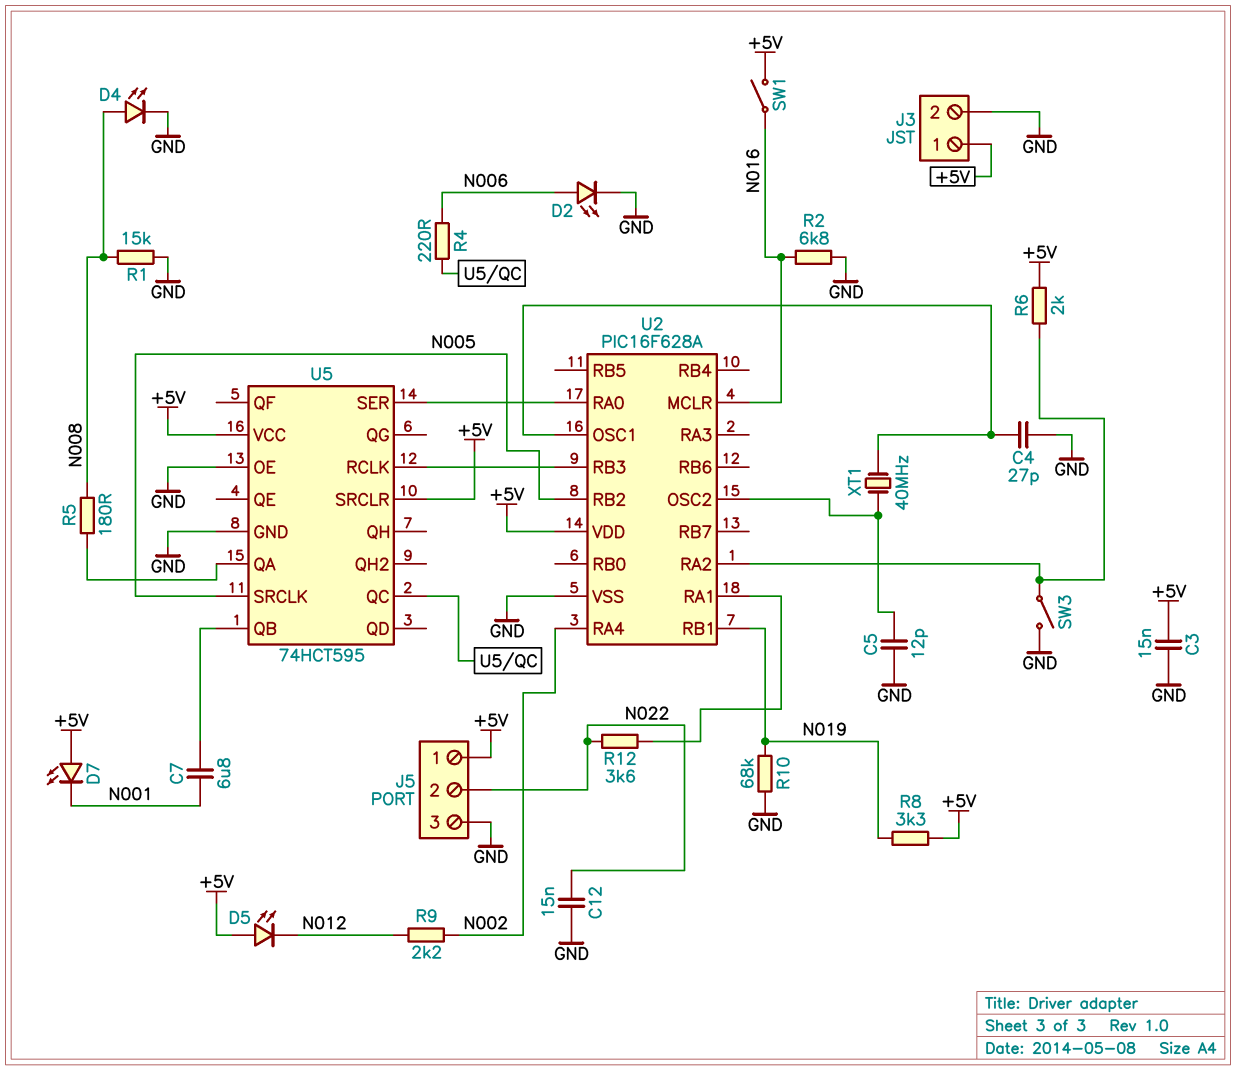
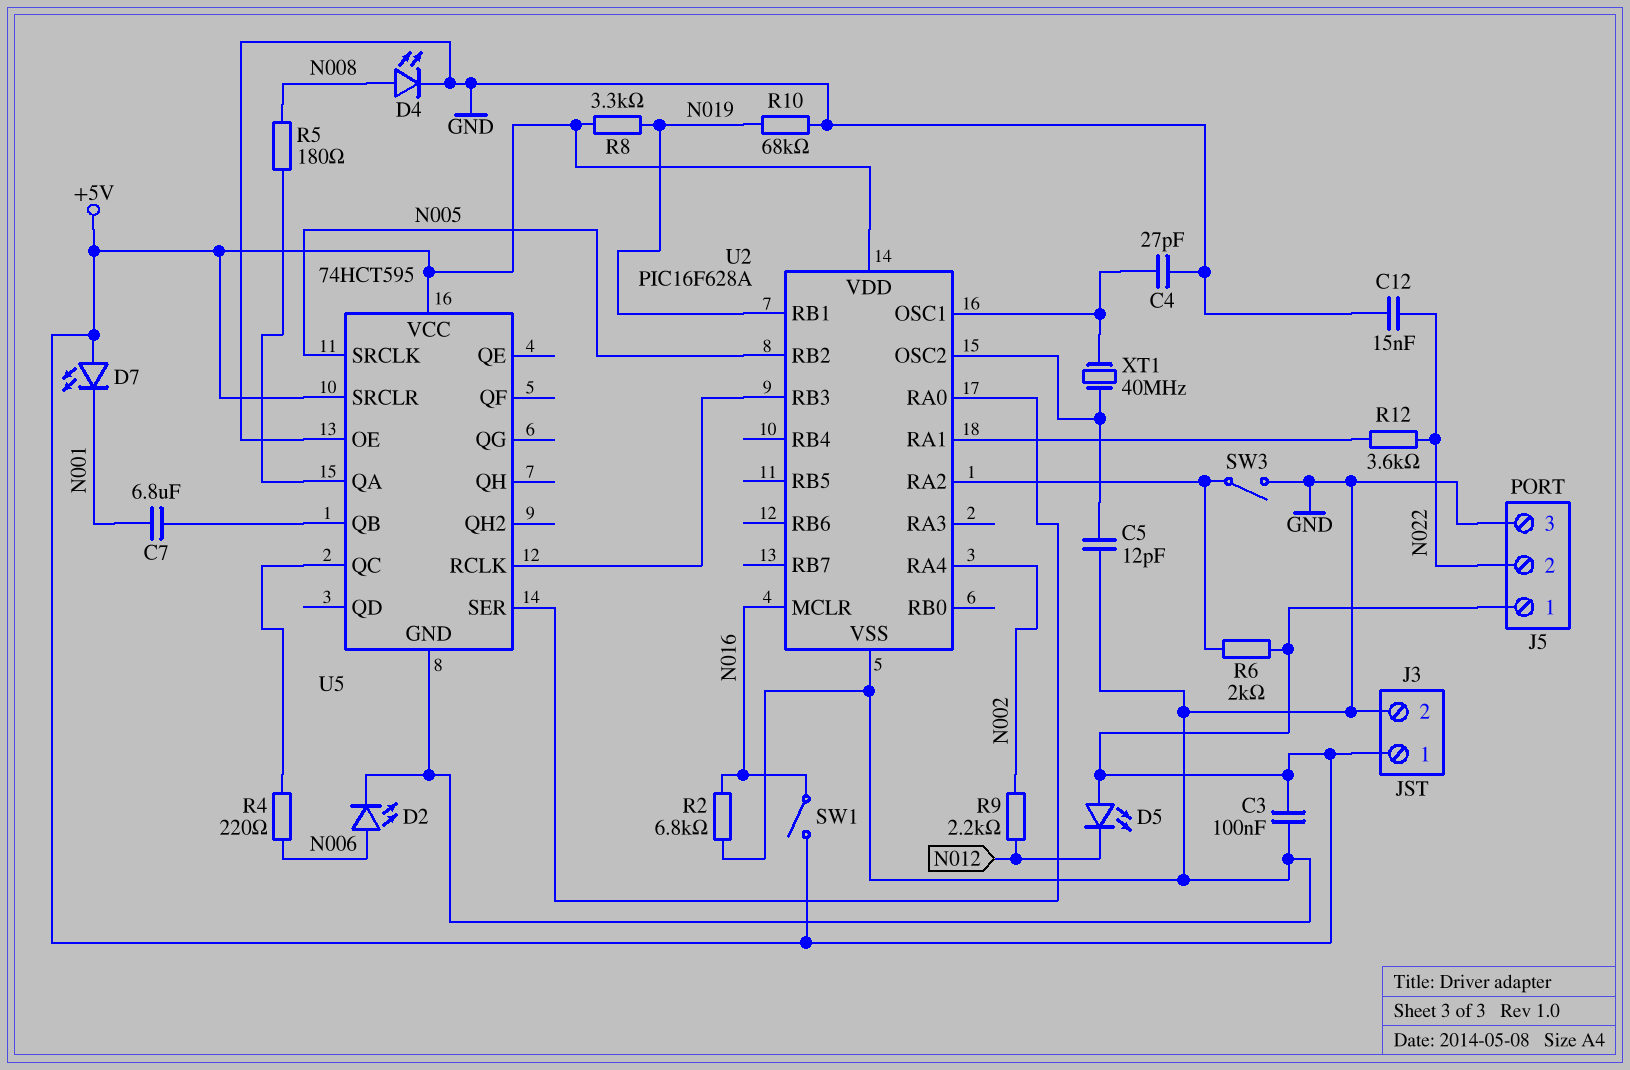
C3: 15nF (+5V, GND) -> 100nF (+5V, GND)
R1: 15k (GND, N008) -> none

